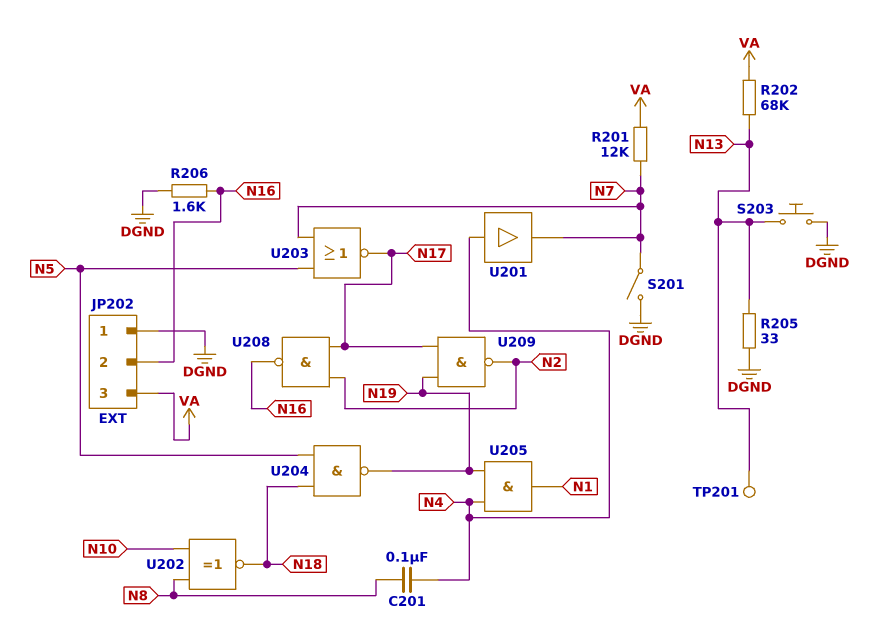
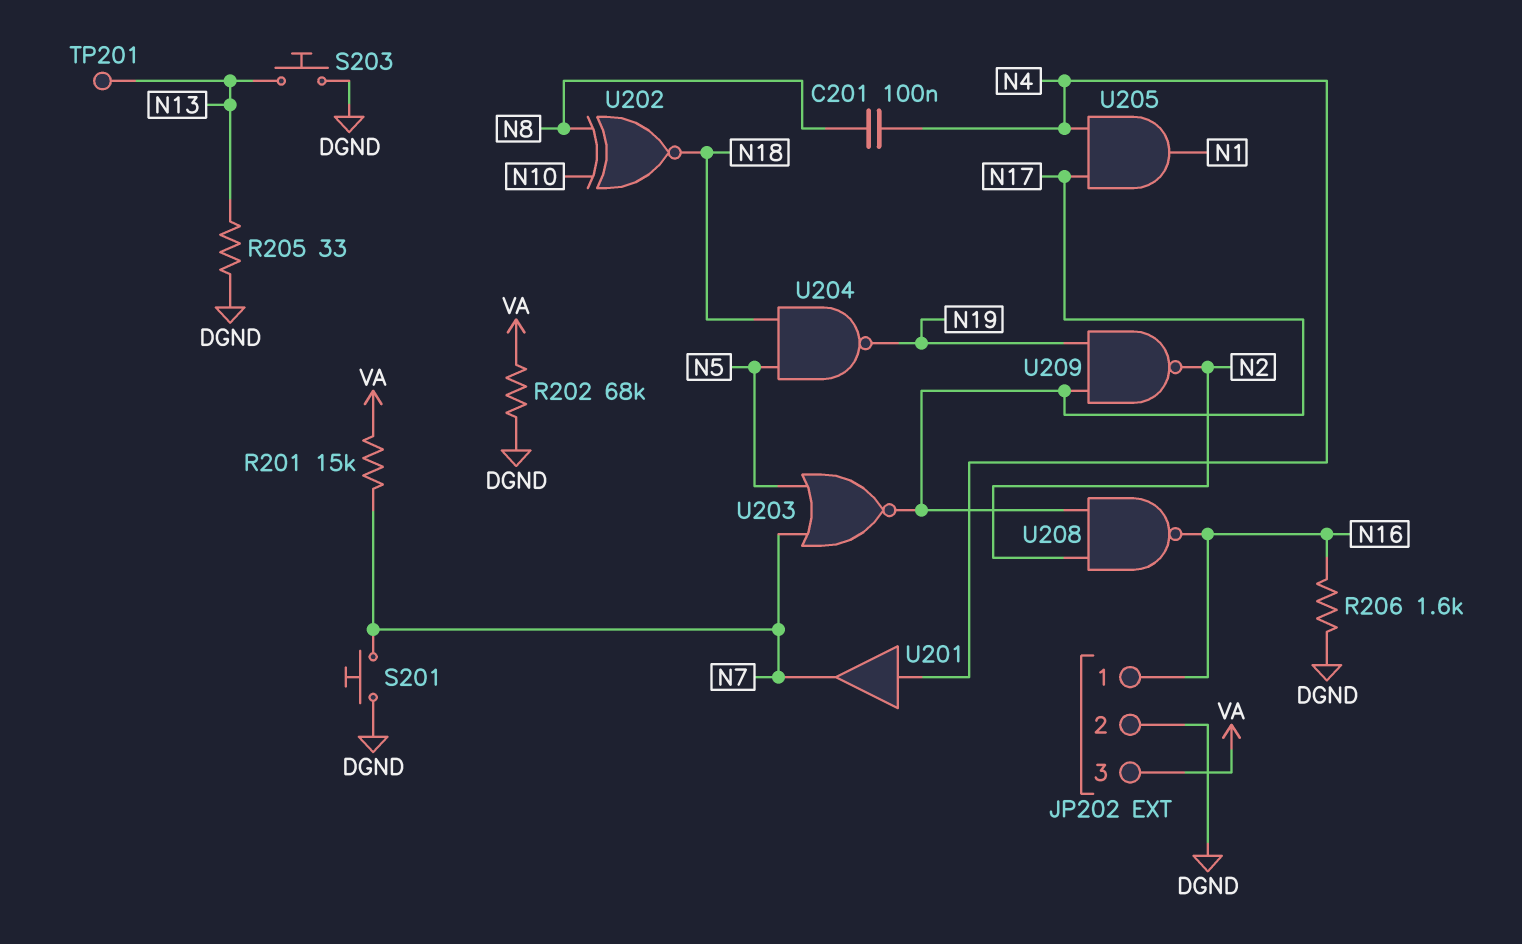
JP202 pin 1: DGND -> N16
JP202 pin 2: N16 -> DGND
R201: 12k (N7, VA) -> 15k (N7, VA)
R202: 68k (N13, VA) -> 68k (DGND, VA)
S201: switch (DGND, N7) -> button (DGND, N7)
U205: AND (in N4, in N19, out N1) -> AND (in N4, in N17, out N1)

